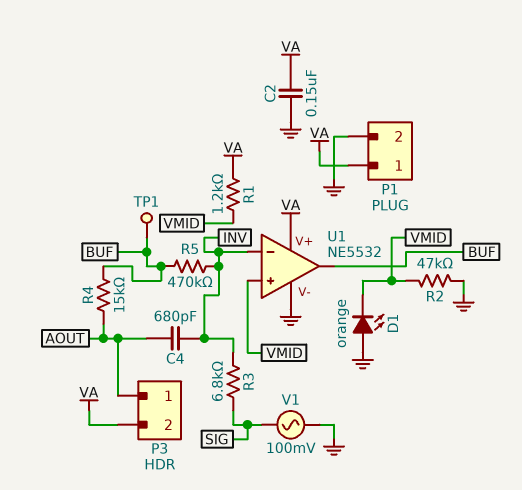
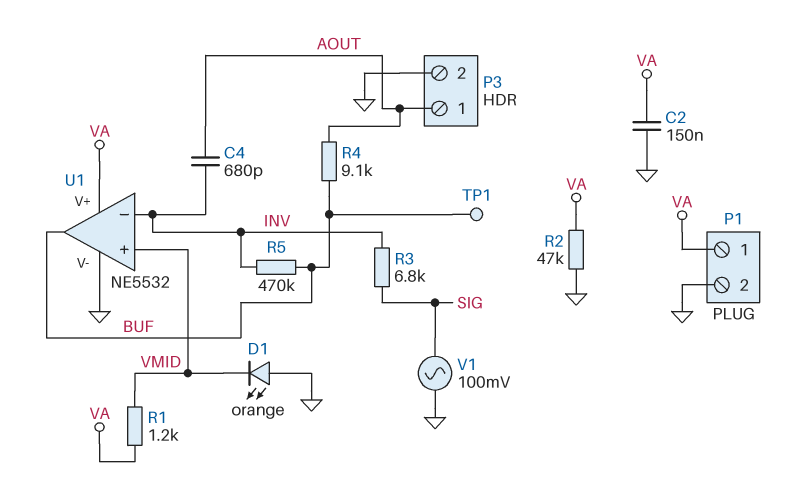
P3 pin 2: VA -> GND
R2: 47k (GND, VMID) -> 47k (GND, VA)
R4: 15k (AOUT, BUF) -> 9.1k (AOUT, BUF)

